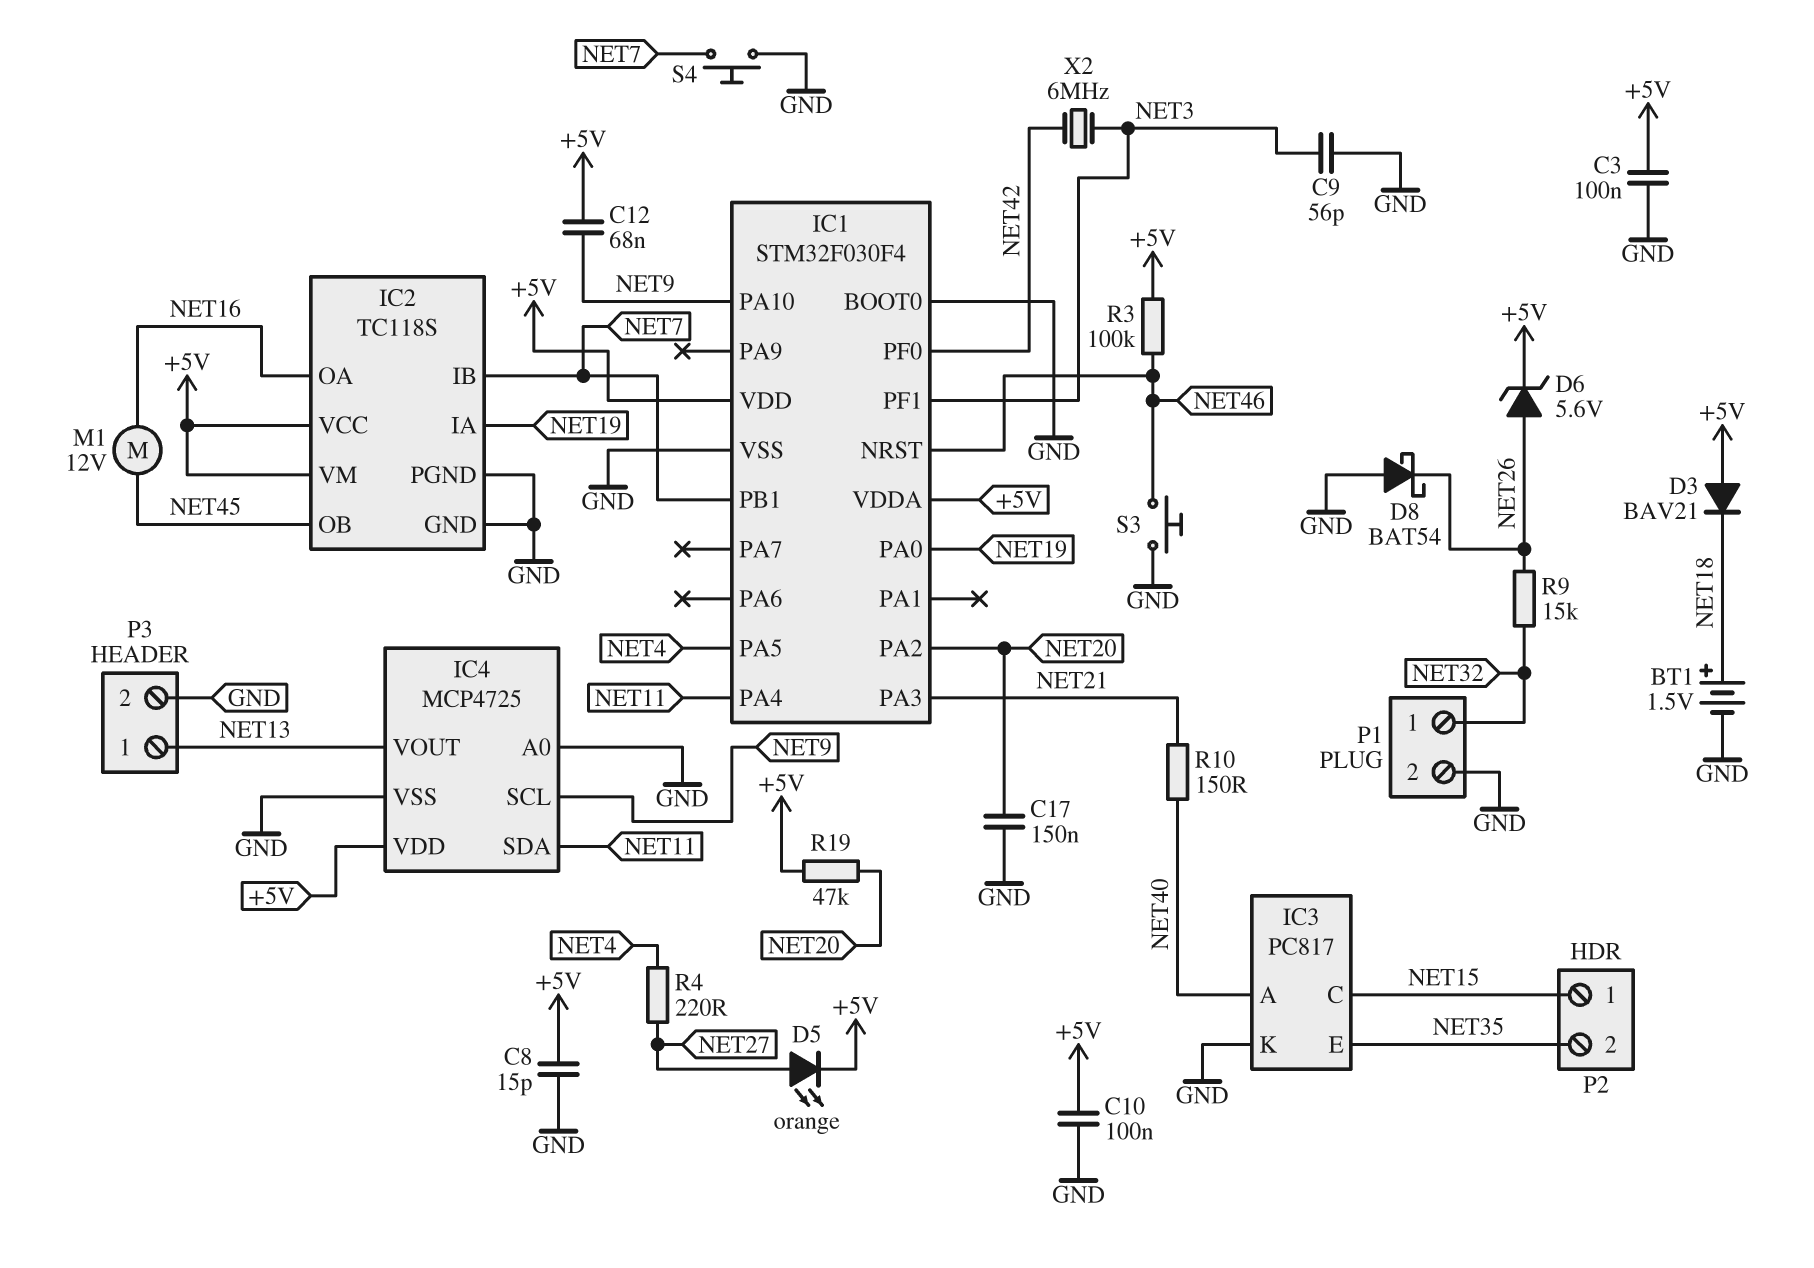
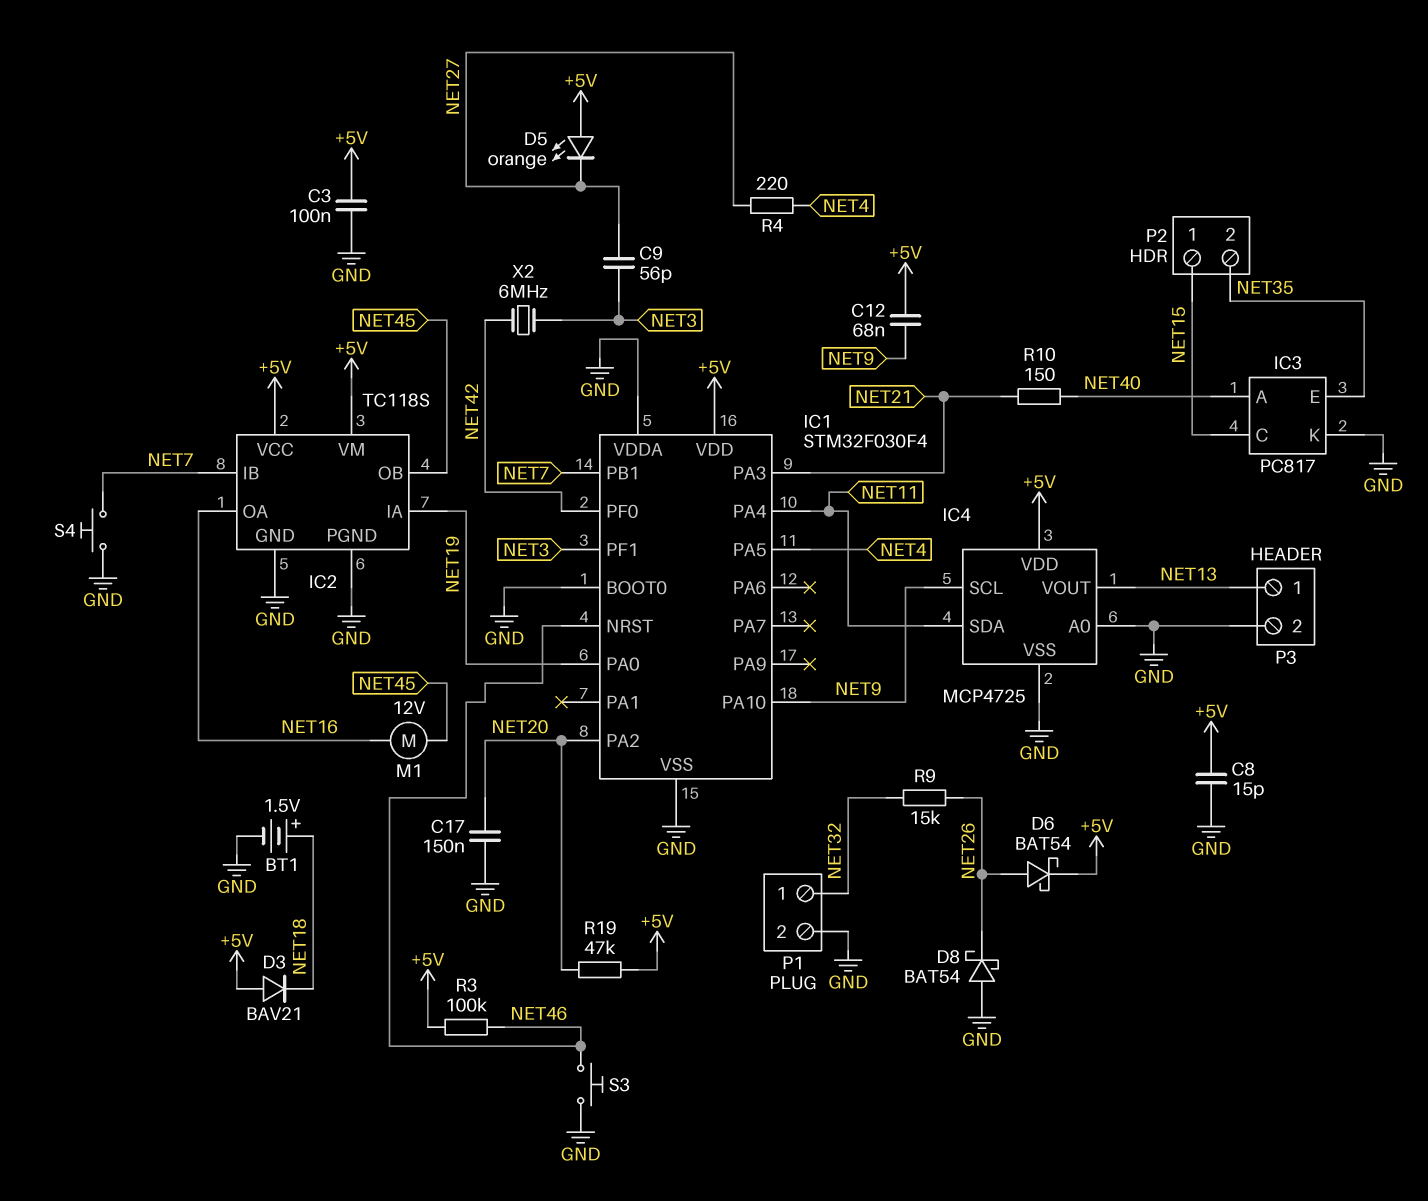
C9: 56pF (GND, NET3) -> 56pF (NET3, NET27)
C10: 100nF (+5V, GND) -> none
D5: LED orange (A NET27, K +5V) -> LED orange (A +5V, K NET27)
D6: zener 5.6V (A NET26, K +5V) -> schottky BAT54 (A NET26, K +5V)
IC1 pin VDDA: +5V -> GND

